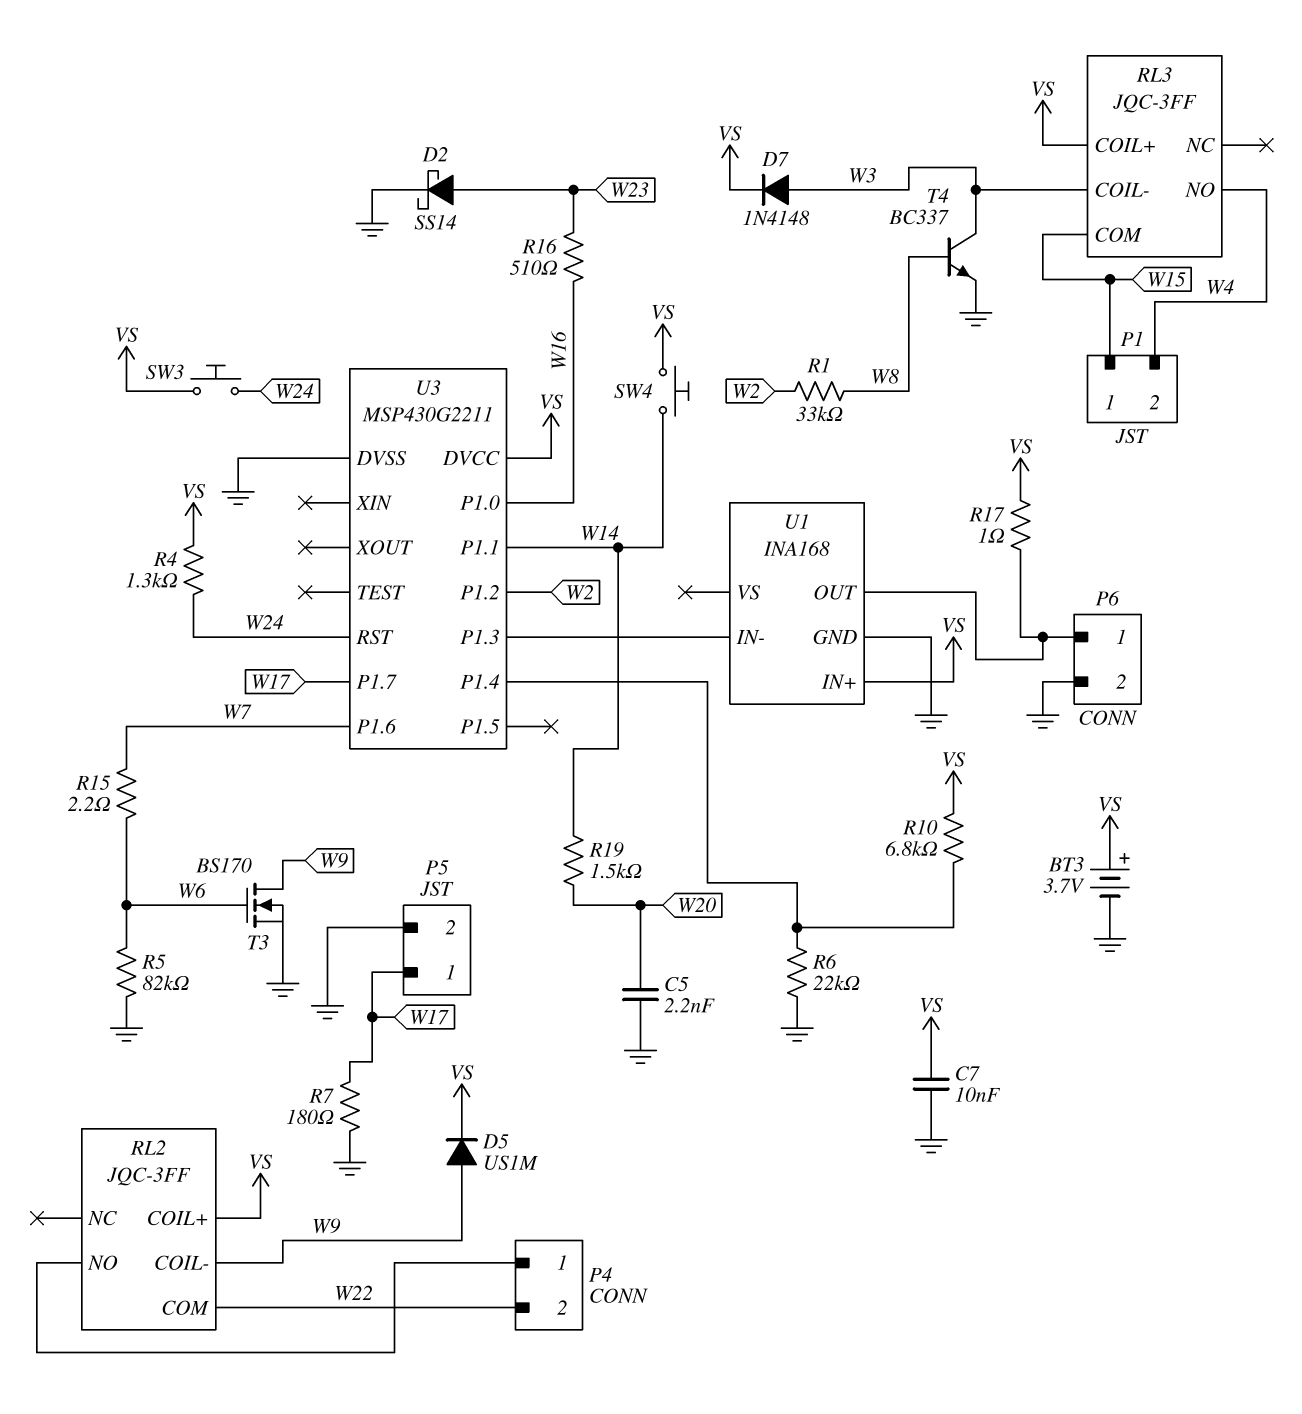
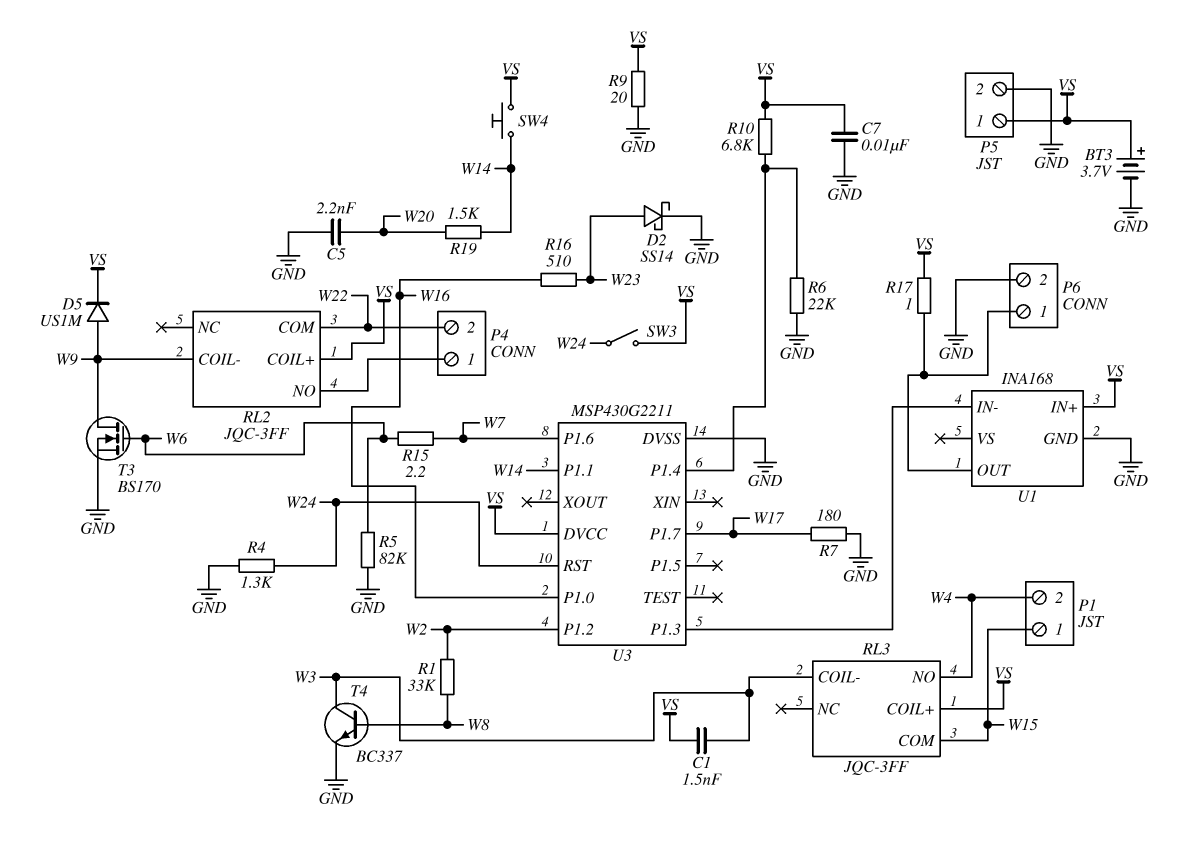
C1: none -> 1.5nF (VS, W3)
D7: diode 1N4148 (A W3, K VS) -> none
P5 pin 1: W17 -> VS
R4: 1.3k (VS, W24) -> 1.3k (GND, W24)
R9: none -> 20 (GND, VS)
SW3: button (VS, W24) -> switch (VS, W24)

